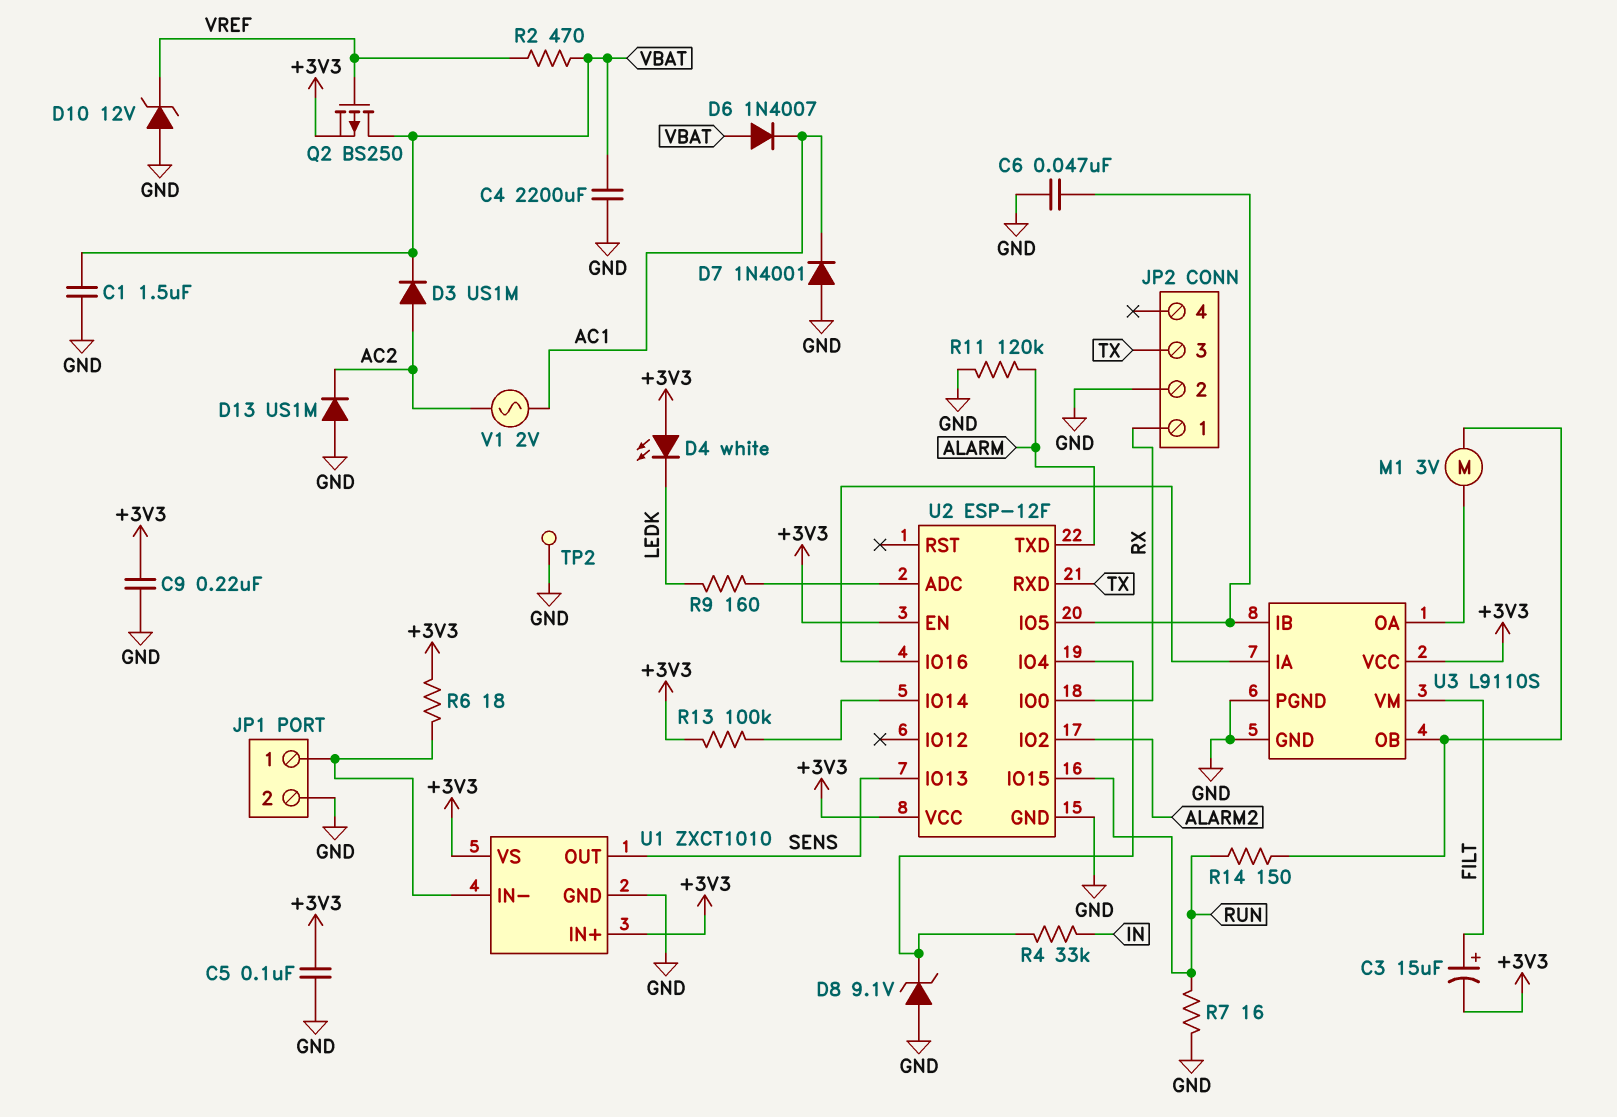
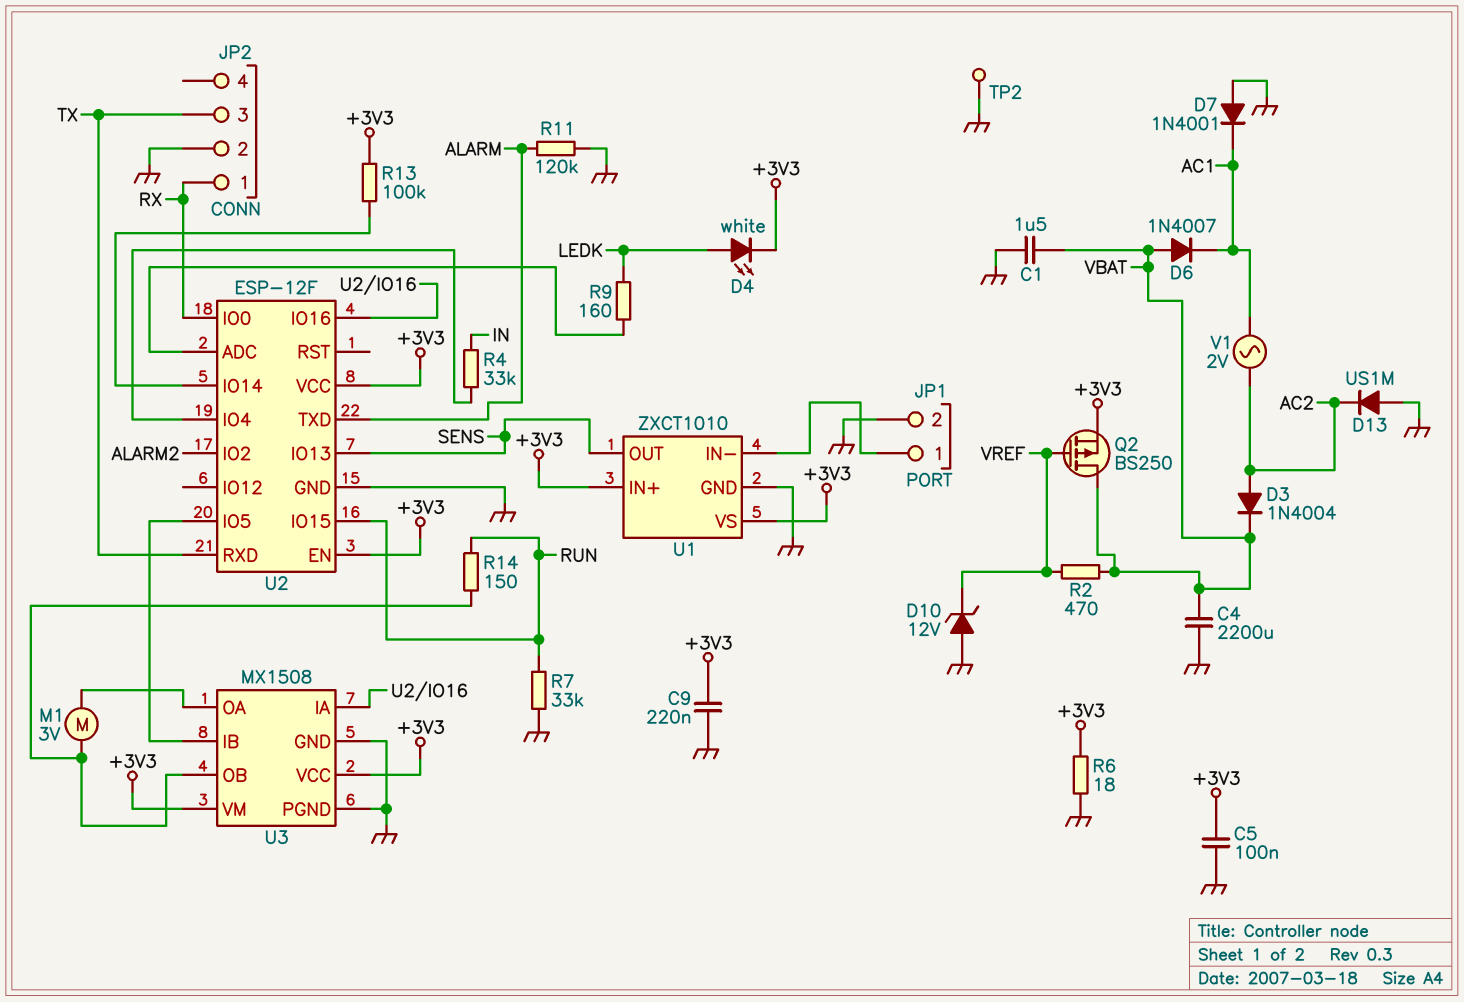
C3: 15uF (plus FILT, minus +3V3) -> none
C6: 47nF (GND, U2/IO5) -> none
D3: diode US1M (A AC2, K VBAT) -> diode 1N4004 (A AC2, K VBAT)
D4: LED white (A +3V3, K LEDK) -> LED white (A LEDK, K +3V3)
D8: zener 9.1V (A GND, K U2/IO4) -> none
R6: 18 (+3V3, JP1/1) -> 18 (+3V3, GND)
R7: 16 (GND, RUN) -> 33k (GND, RUN)
U3: L9110S -> MX1508
U3 pin VM: FILT -> +3V3

